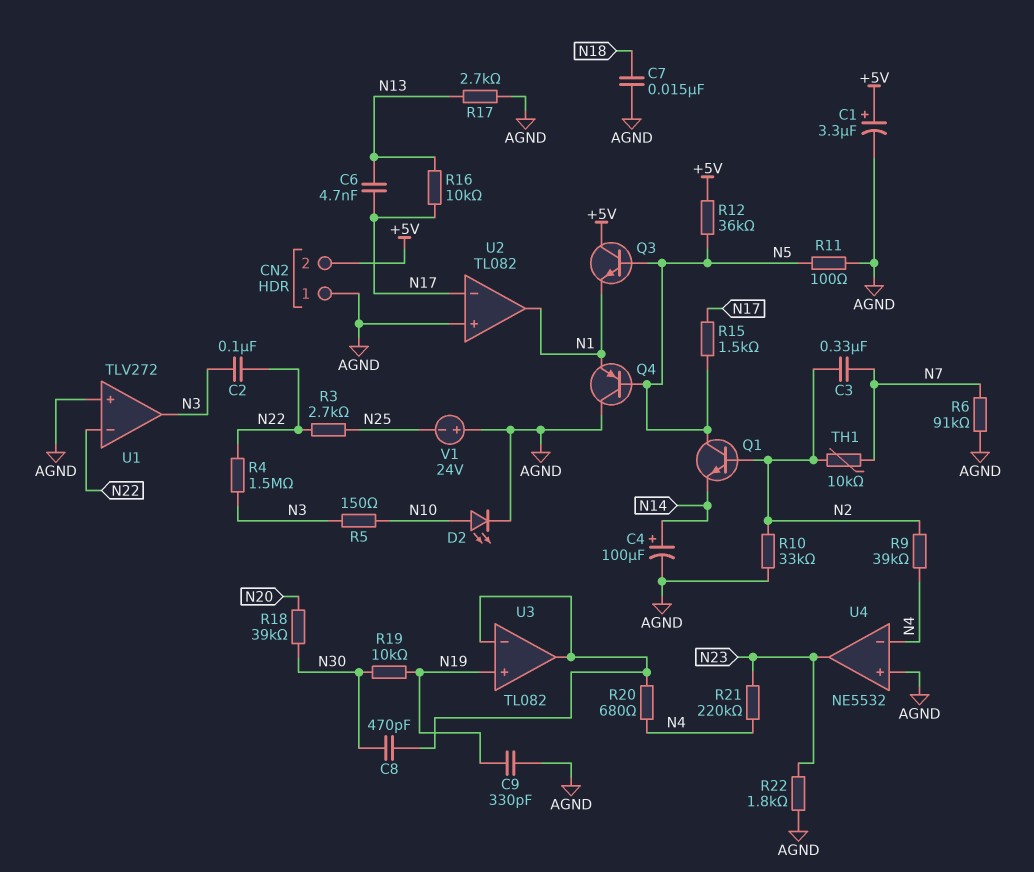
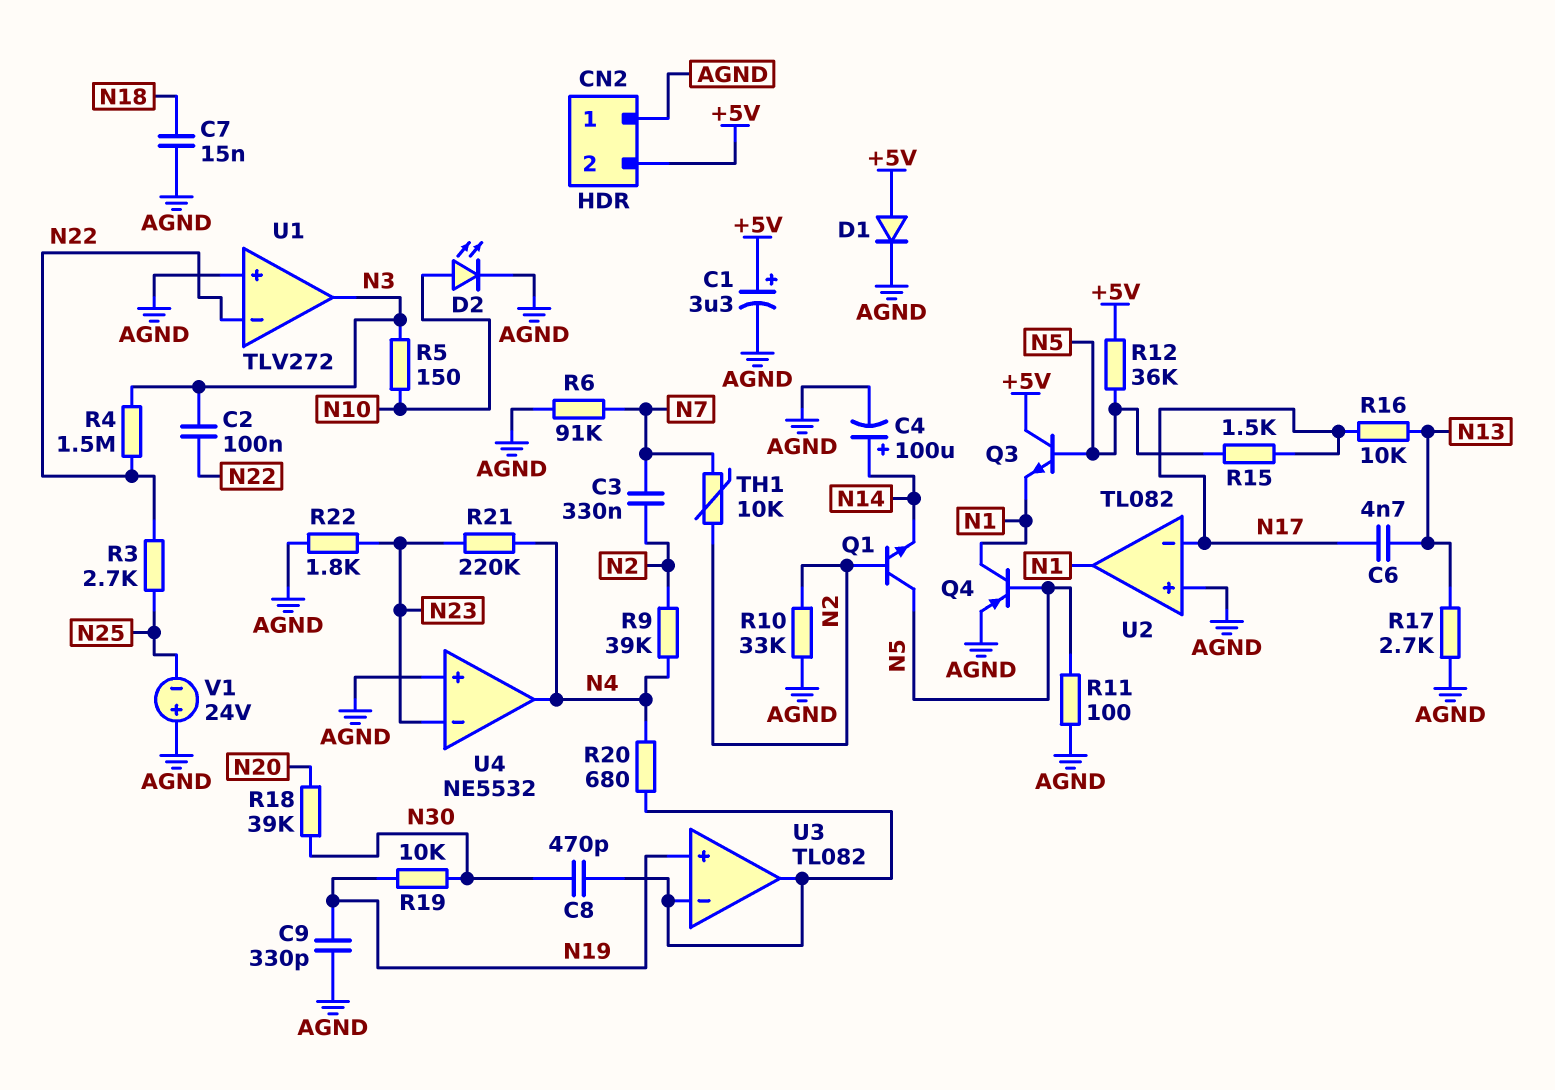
D1: none -> diode (A +5V, K AGND)
Q4: PNP (B N5, C AGND, E N1) -> PNP (B N5, C N1, E AGND)
U4 pin in-: N4 -> N23
U4 pin out: N23 -> N4

